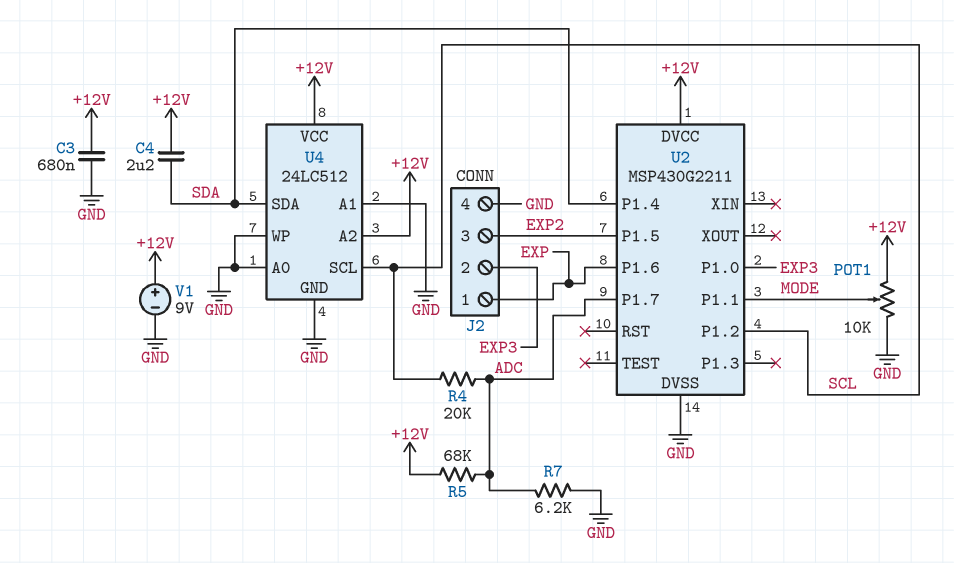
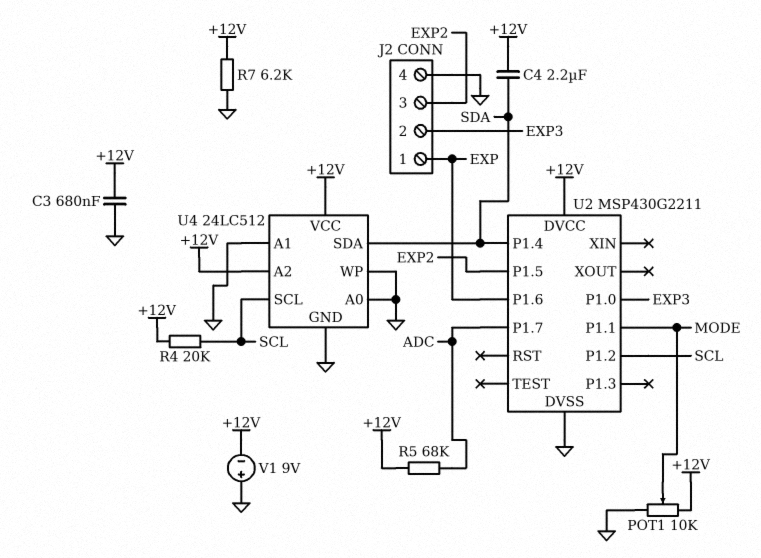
R4: 20k (ADC, SCL) -> 20k (+12V, SCL)
R7: 6.2k (ADC, GND) -> 6.2k (+12V, GND)
V1: 9V (plus +12V, minus GND) -> 9V (plus GND, minus +12V)

